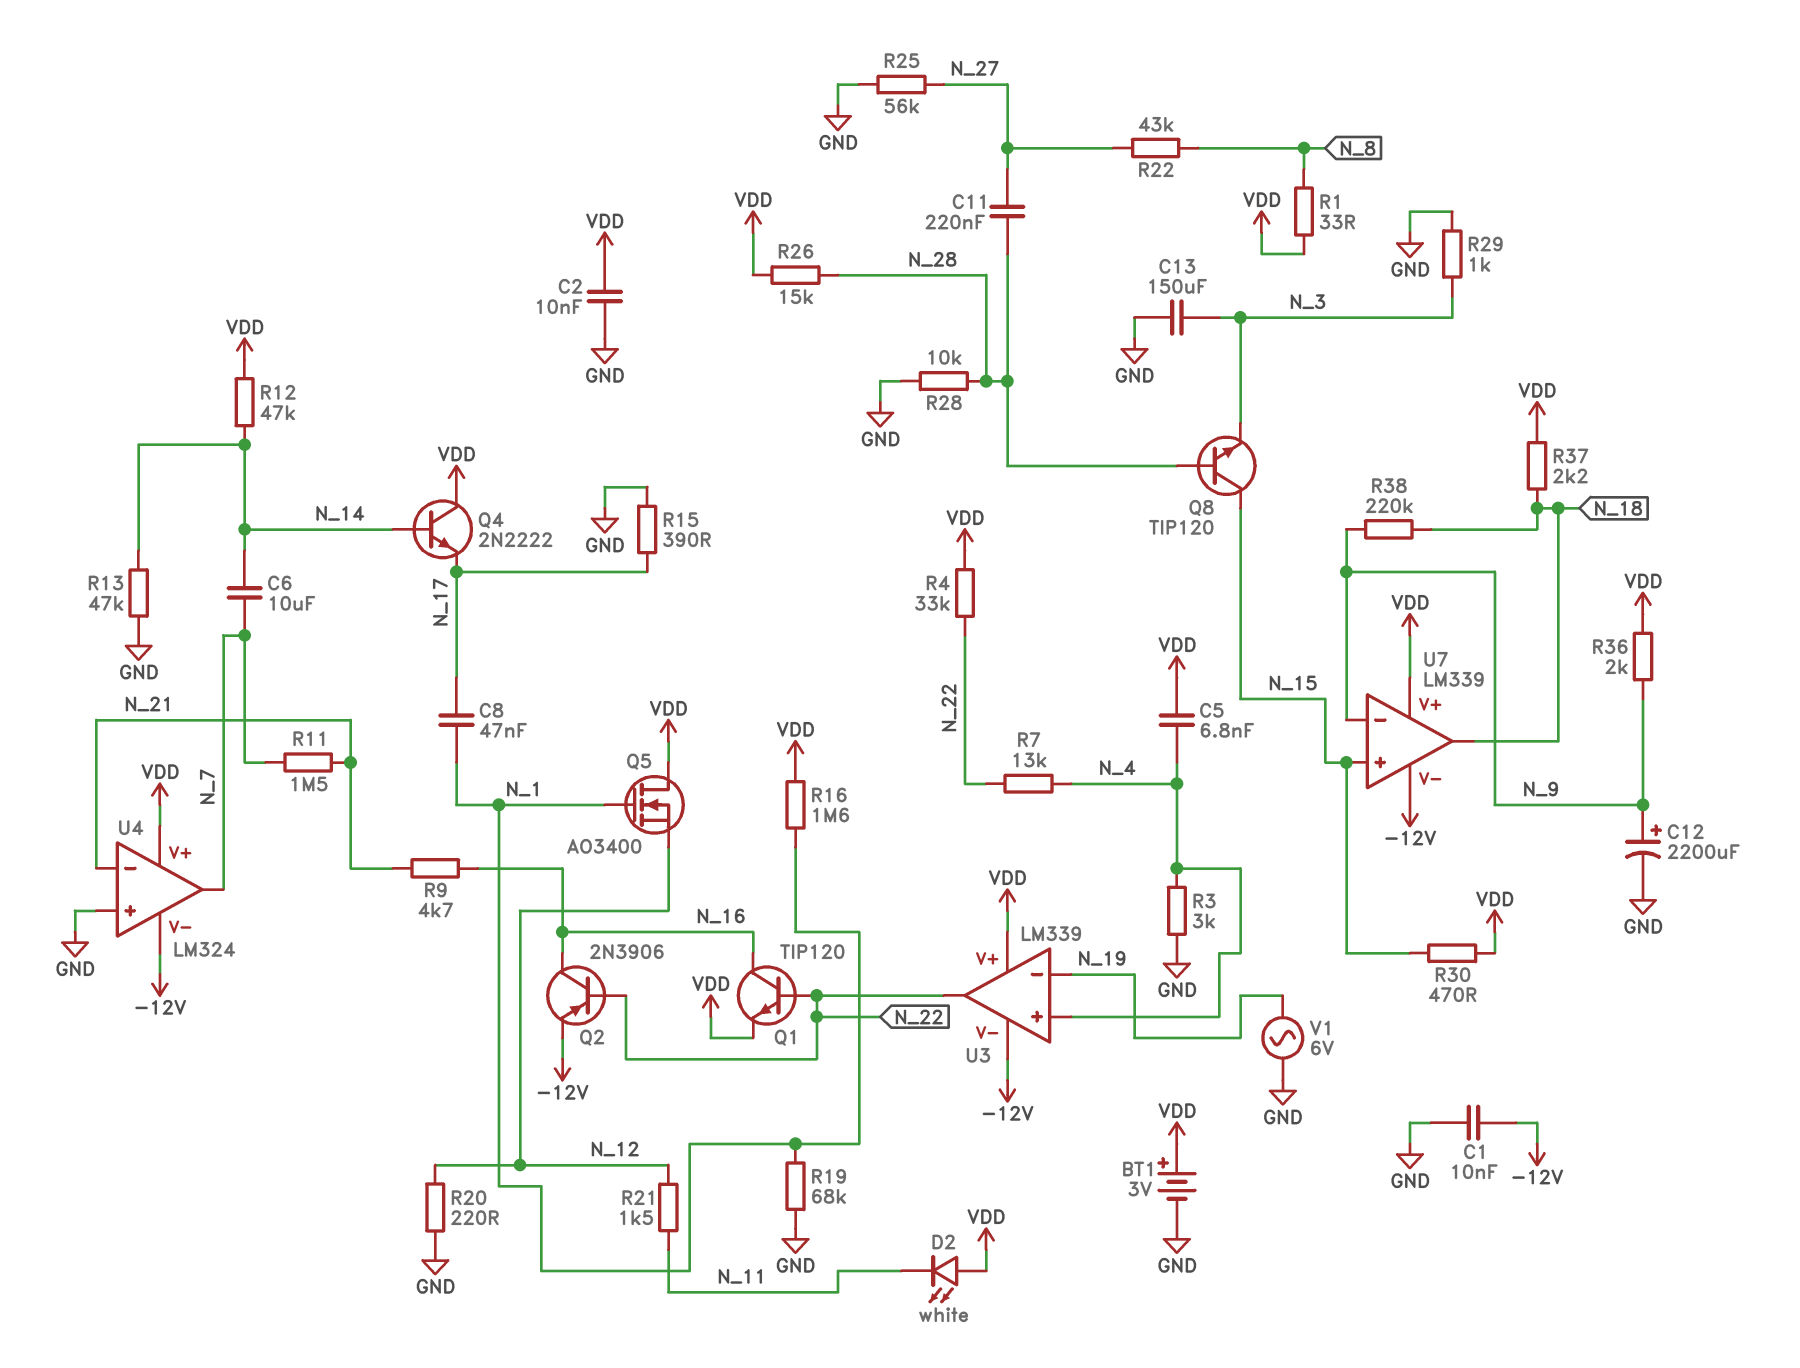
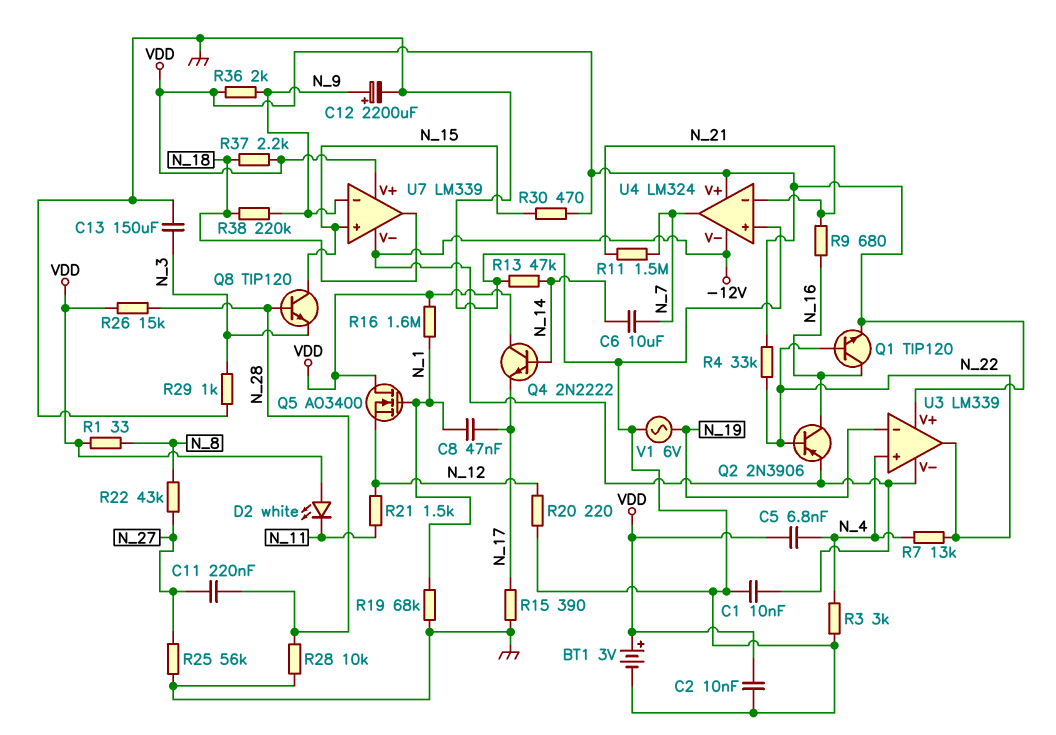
R9: 4.7k (N_16, N_21) -> 680 (N_16, N_21)
R12: 47k (N_14, VDD) -> none

